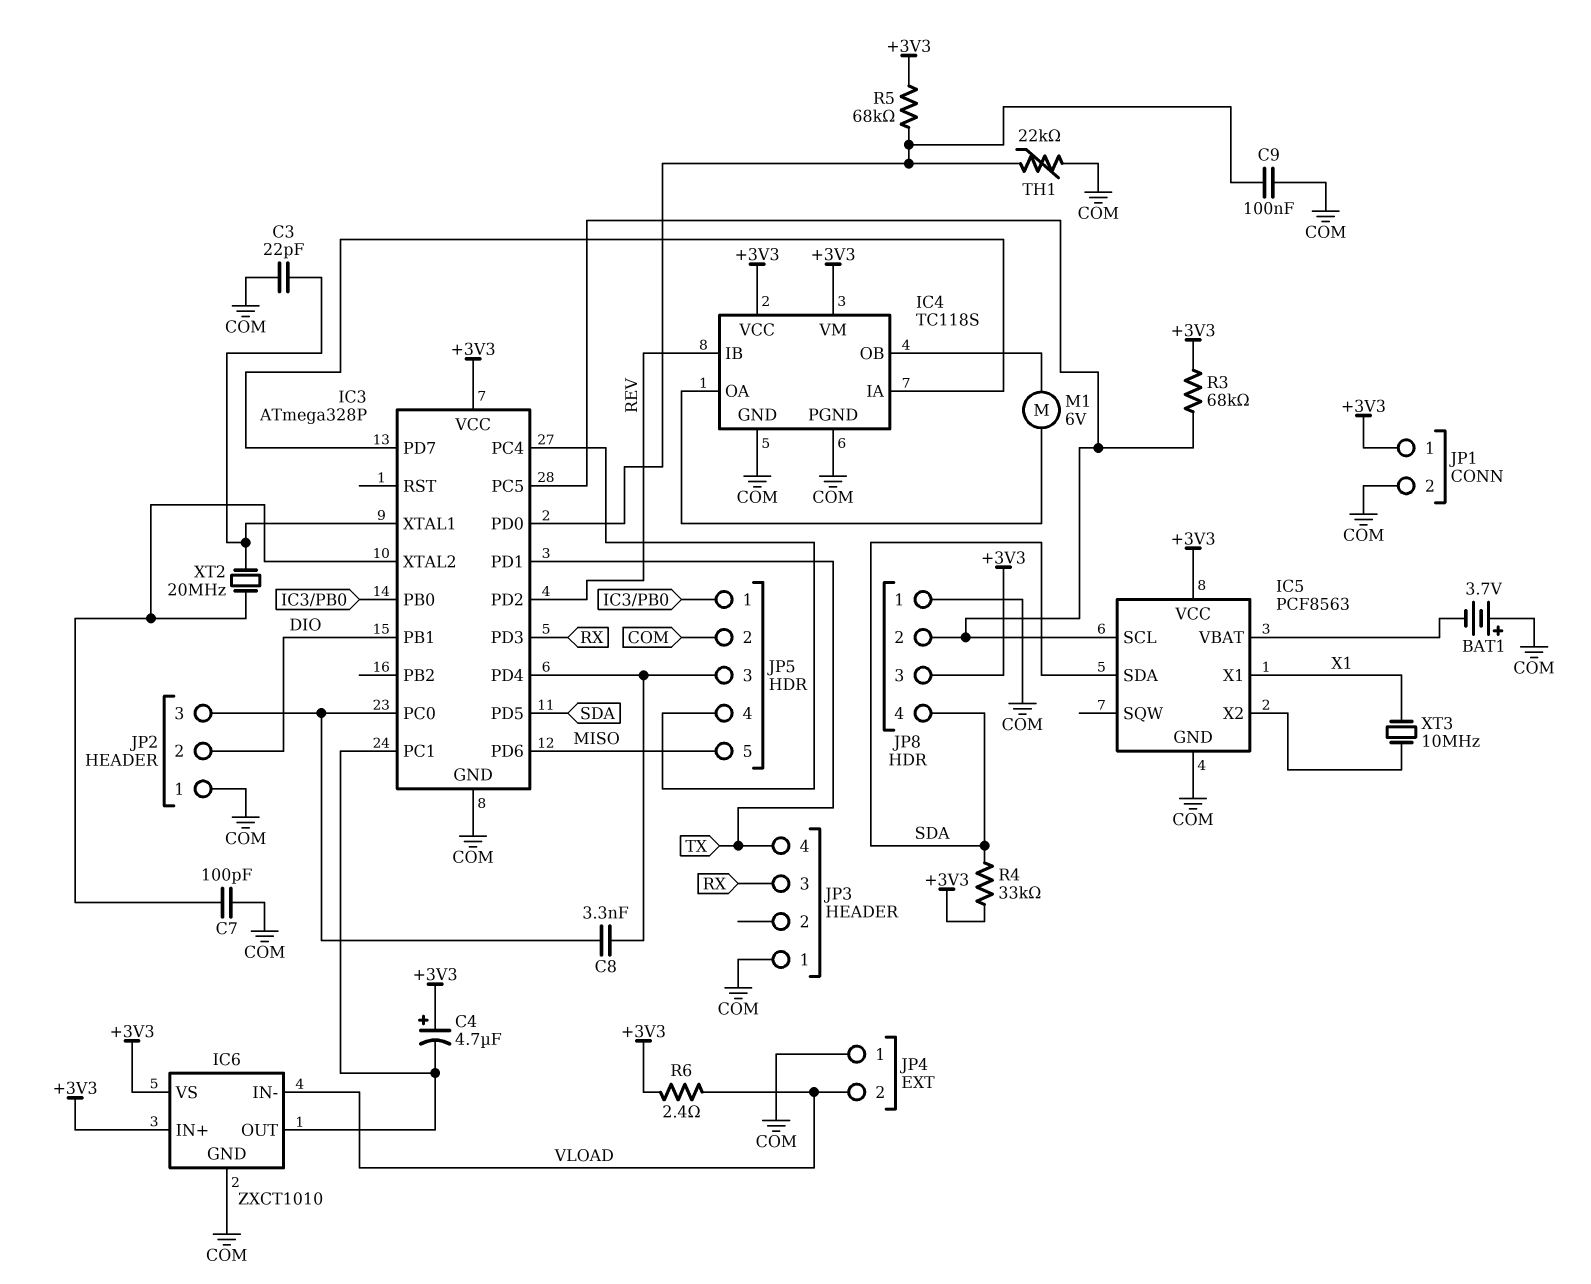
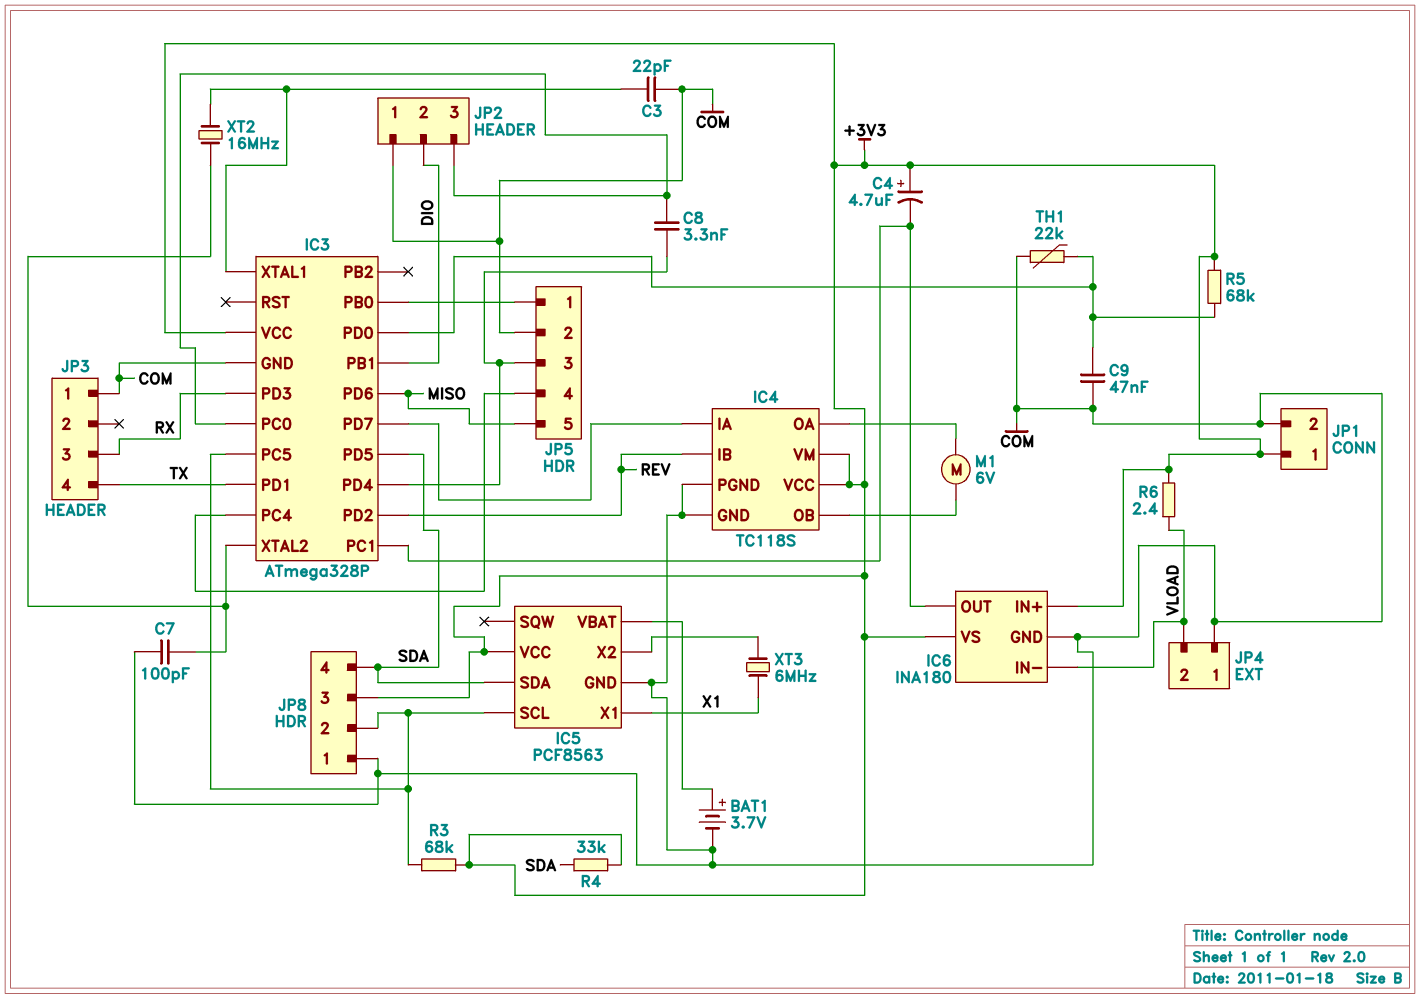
BAT1: 3.7V (plus COM, minus IC5/VBAT) -> 3.7V (plus IC5/VBAT, minus COM)
C9: 100nF (COM, IC3/PD0) -> 47nF (COM, IC3/PD0)
IC6: ZXCT1010 -> INA180
XT2: 20MHz (IC3/XTAL1, IC3/XTAL2) -> 16MHz (IC3/XTAL1, IC3/XTAL2)
XT3: 10MHz (IC5/X2, X1) -> 6MHz (IC5/X2, X1)

